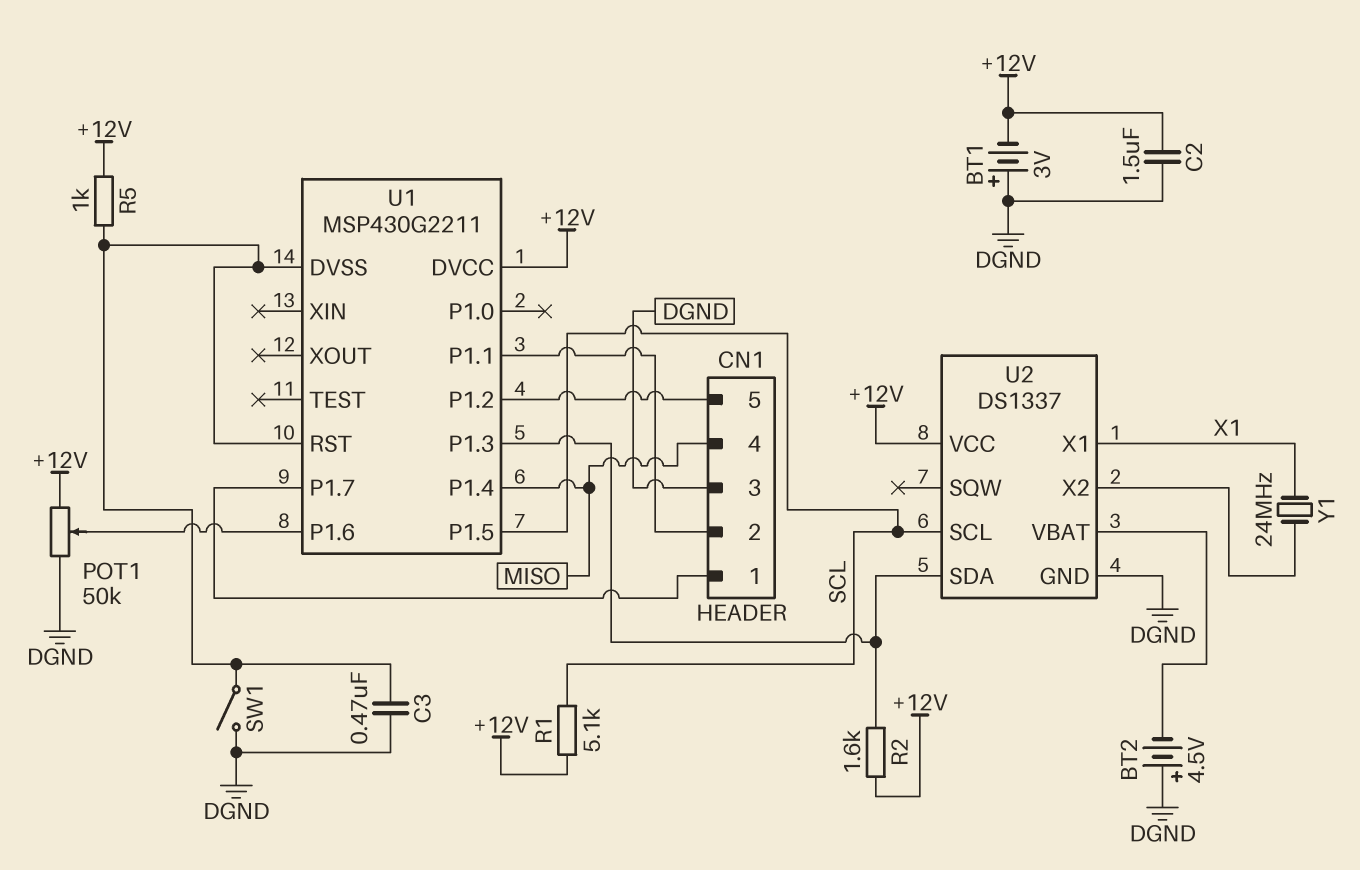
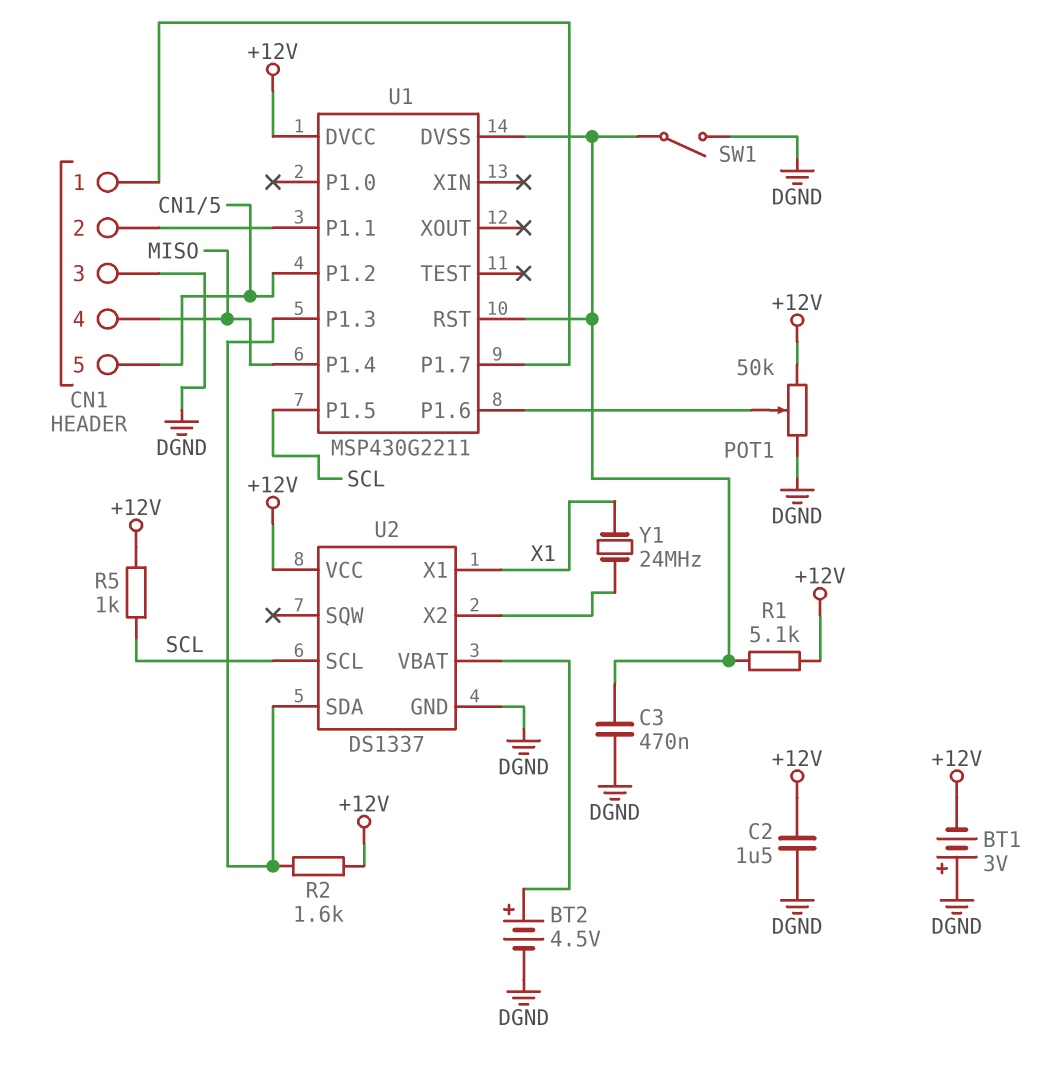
BT2: 4.5V (plus DGND, minus U2/VBAT) -> 4.5V (plus U2/VBAT, minus DGND)
R1: 5.1k (+12V, SCL) -> 5.1k (+12V, U1/DVSS)
R5: 1k (+12V, U1/DVSS) -> 1k (+12V, SCL)

